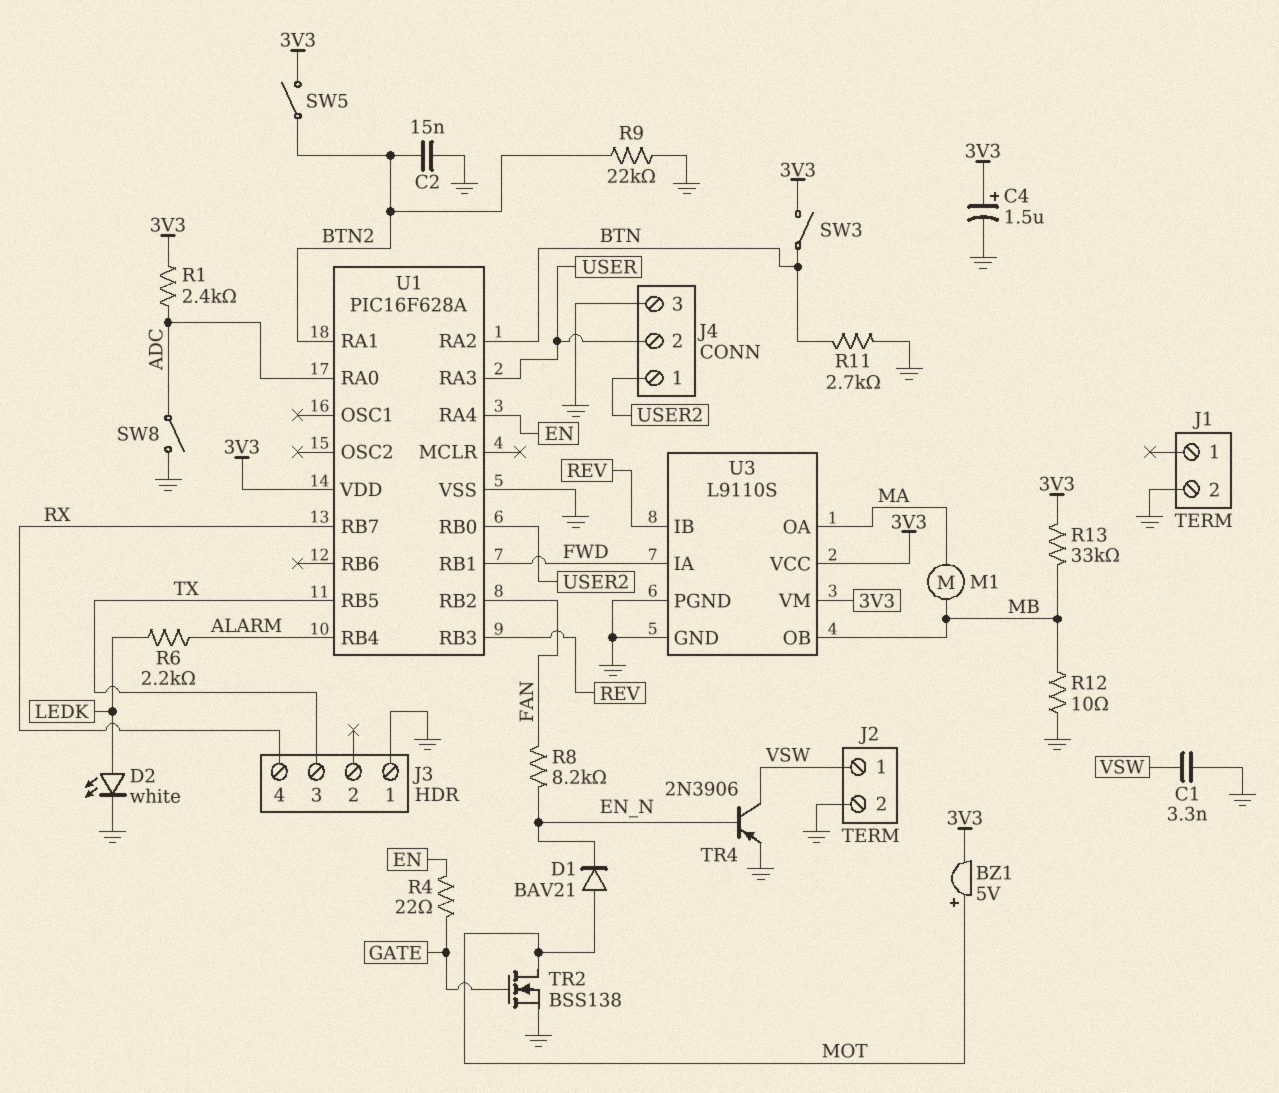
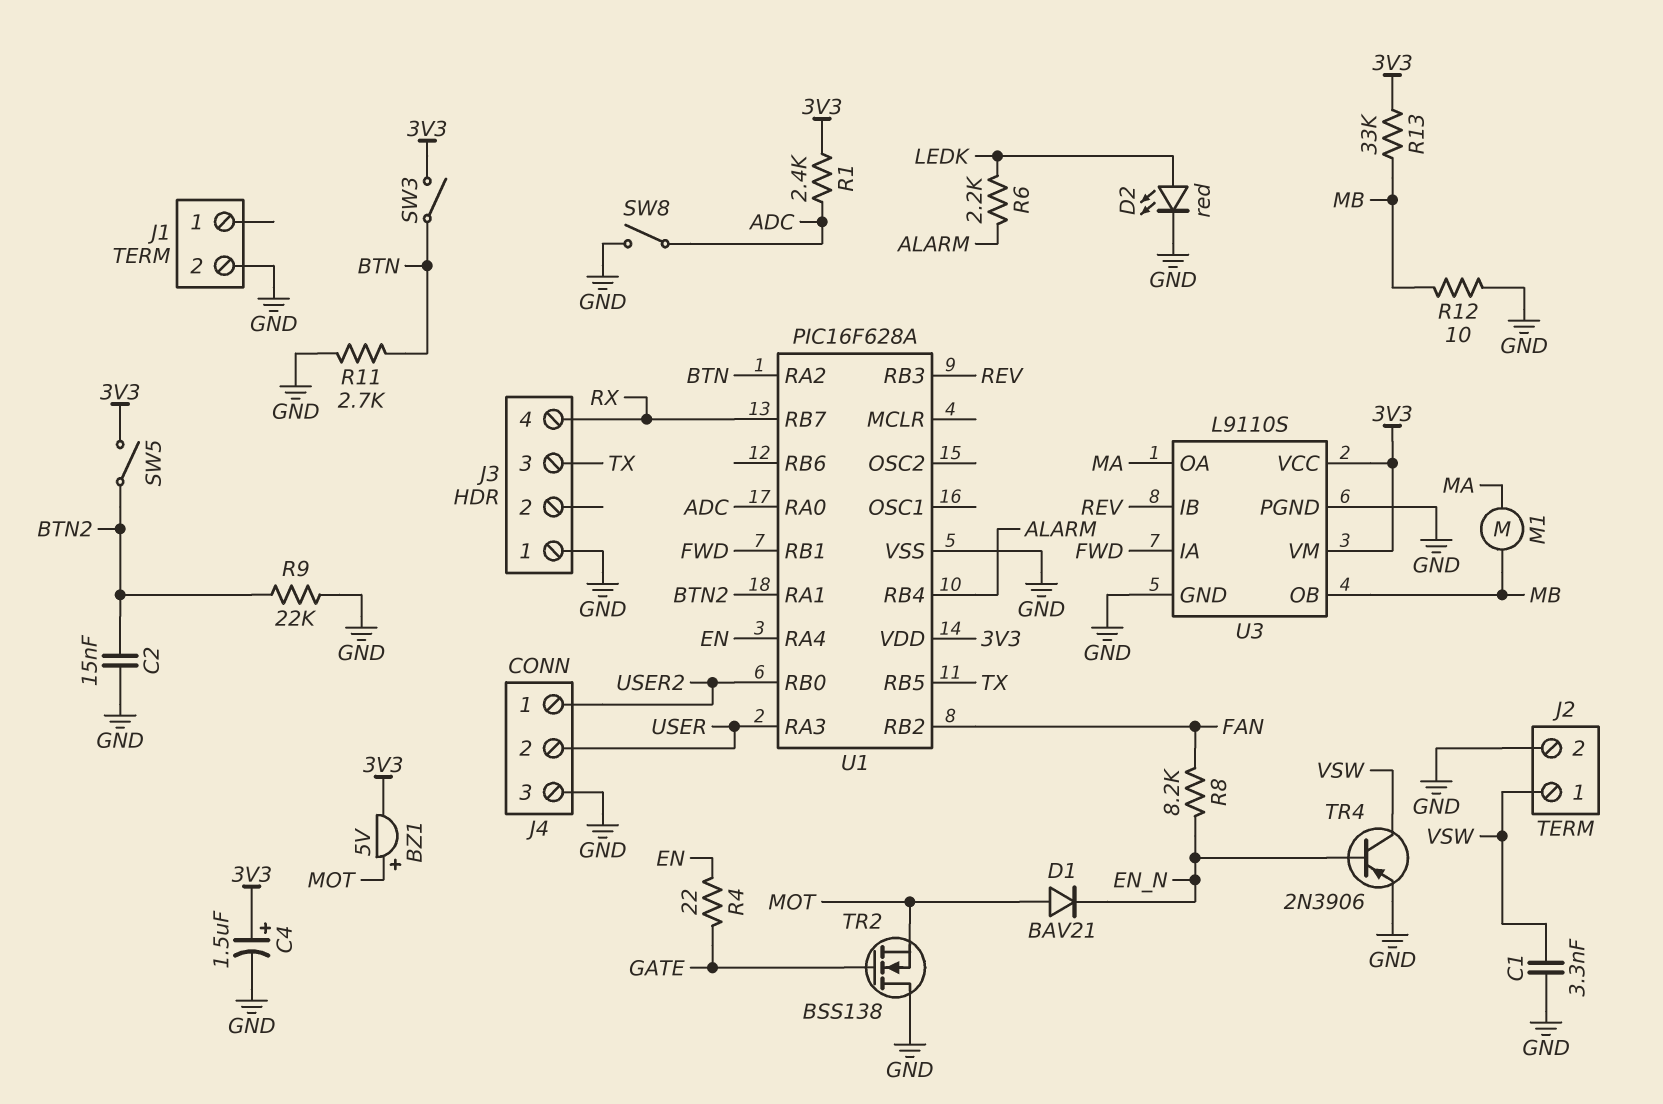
D2: LED white (A LEDK, K GND) -> LED red (A LEDK, K GND)
TR2: NMOS BSS138 (G GATE, D MOT, S GND) -> NMOS BSS138 (G GATE, D GND, S MOT)

